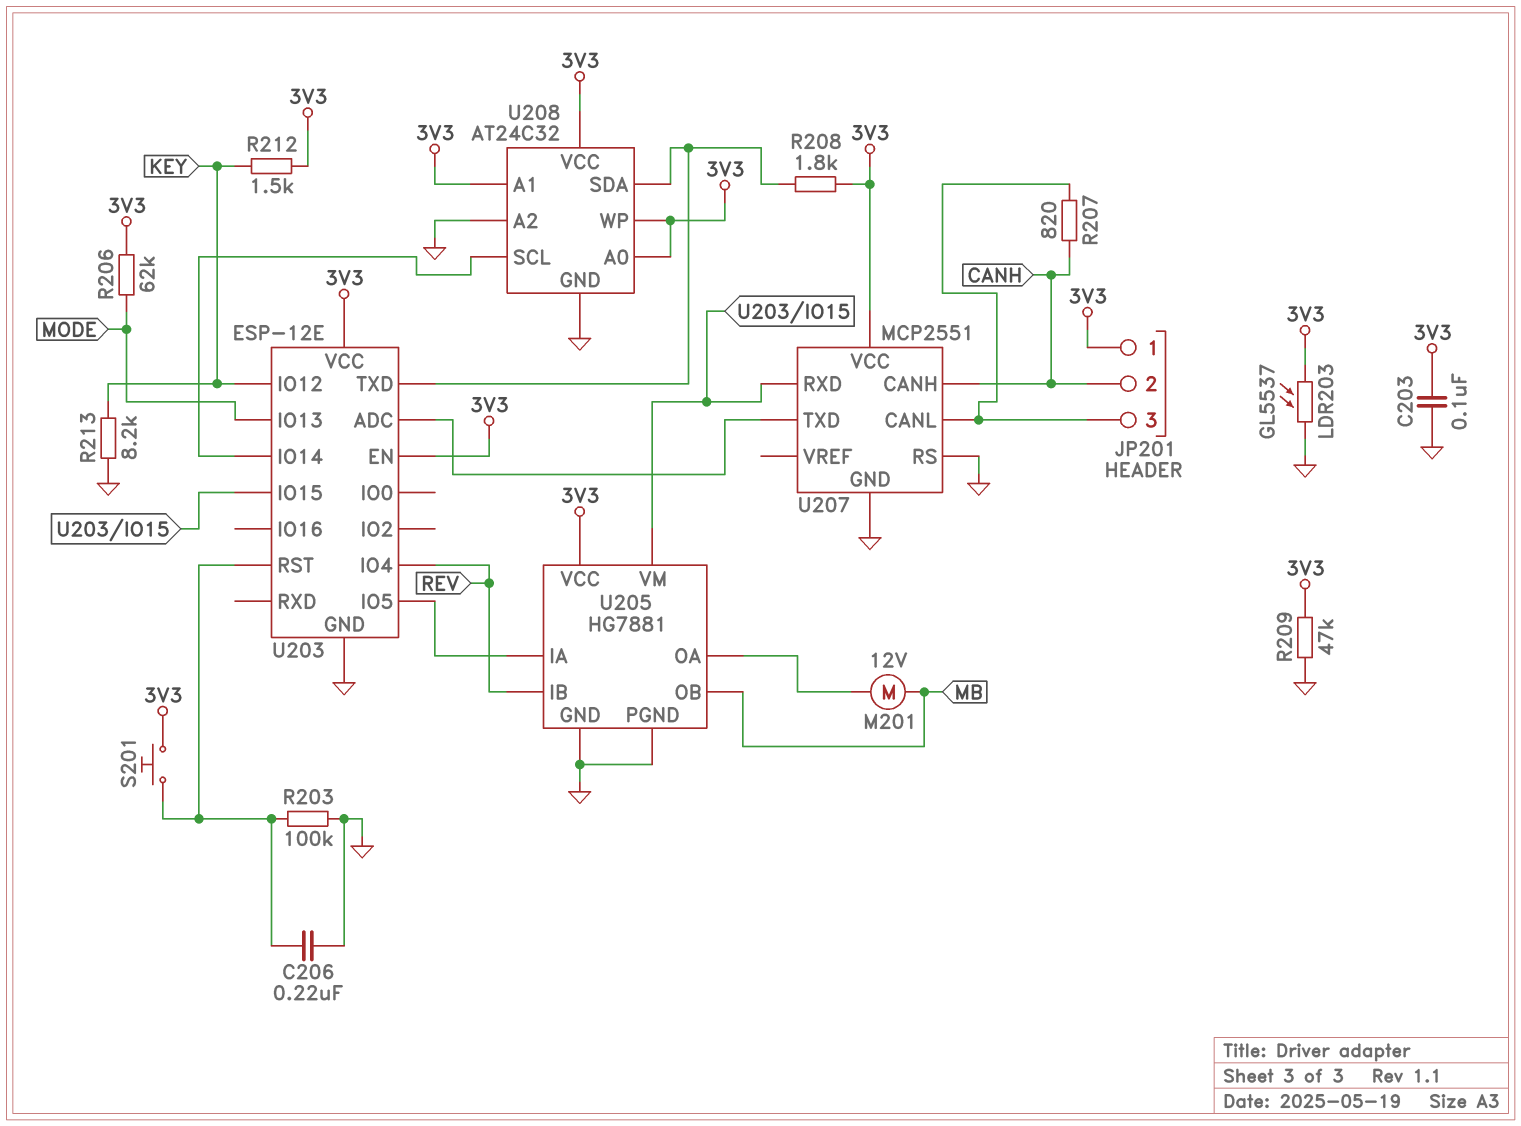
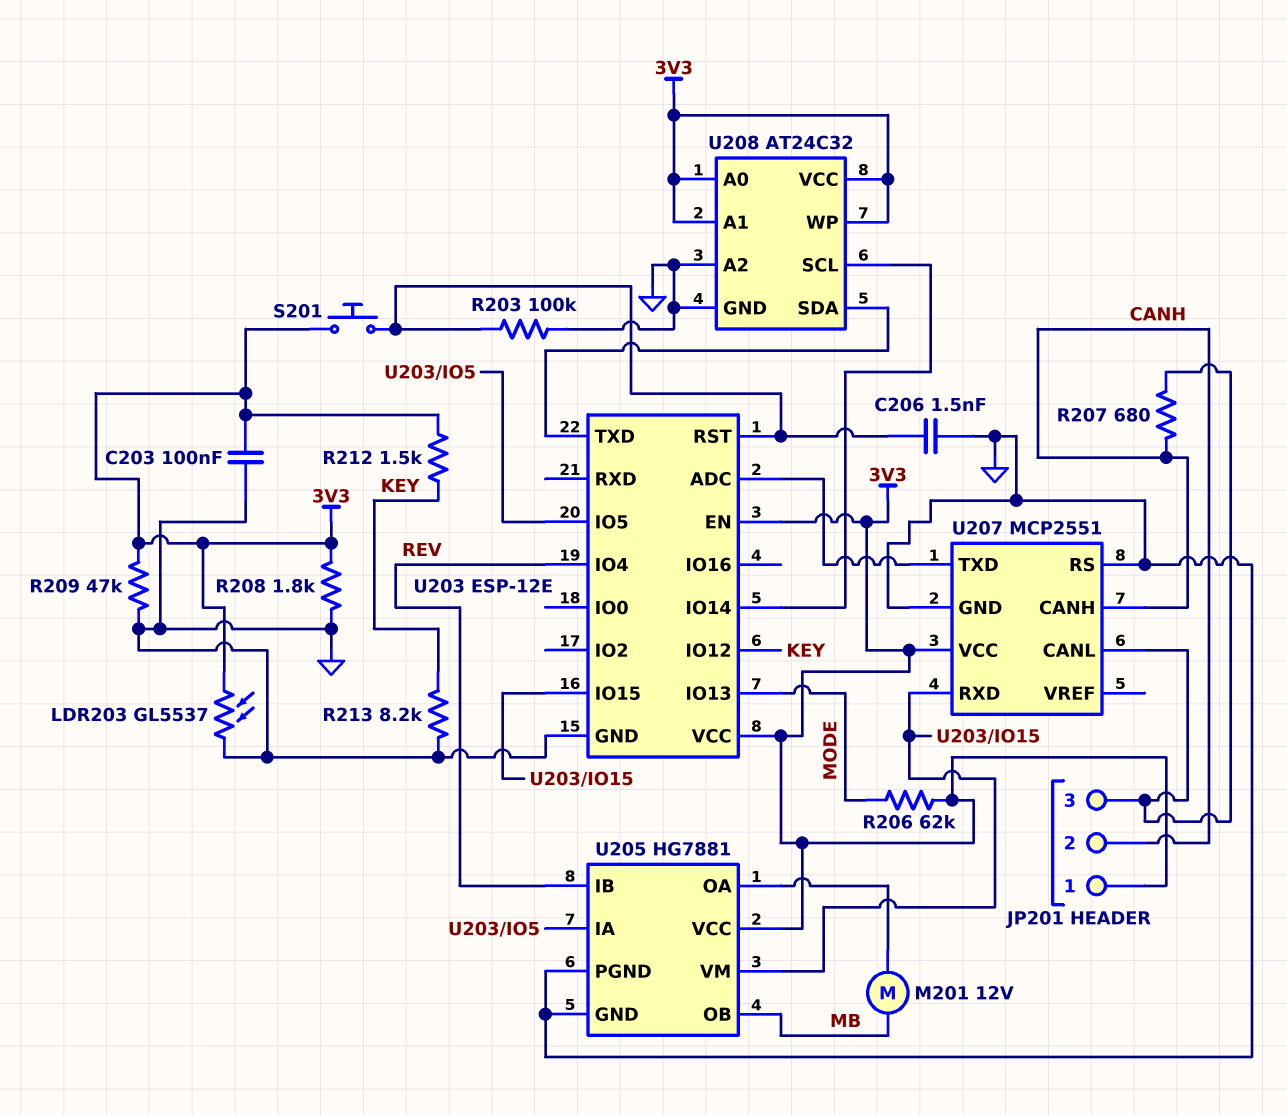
C206: 220nF (GND, U203/RST) -> 1.5nF (GND, U203/RST)
R207: 820 (CANH, JP201/3) -> 680 (CANH, JP201/3)
R208: 1.8k (3V3, U203/TXD) -> 1.8k (3V3, GND)

